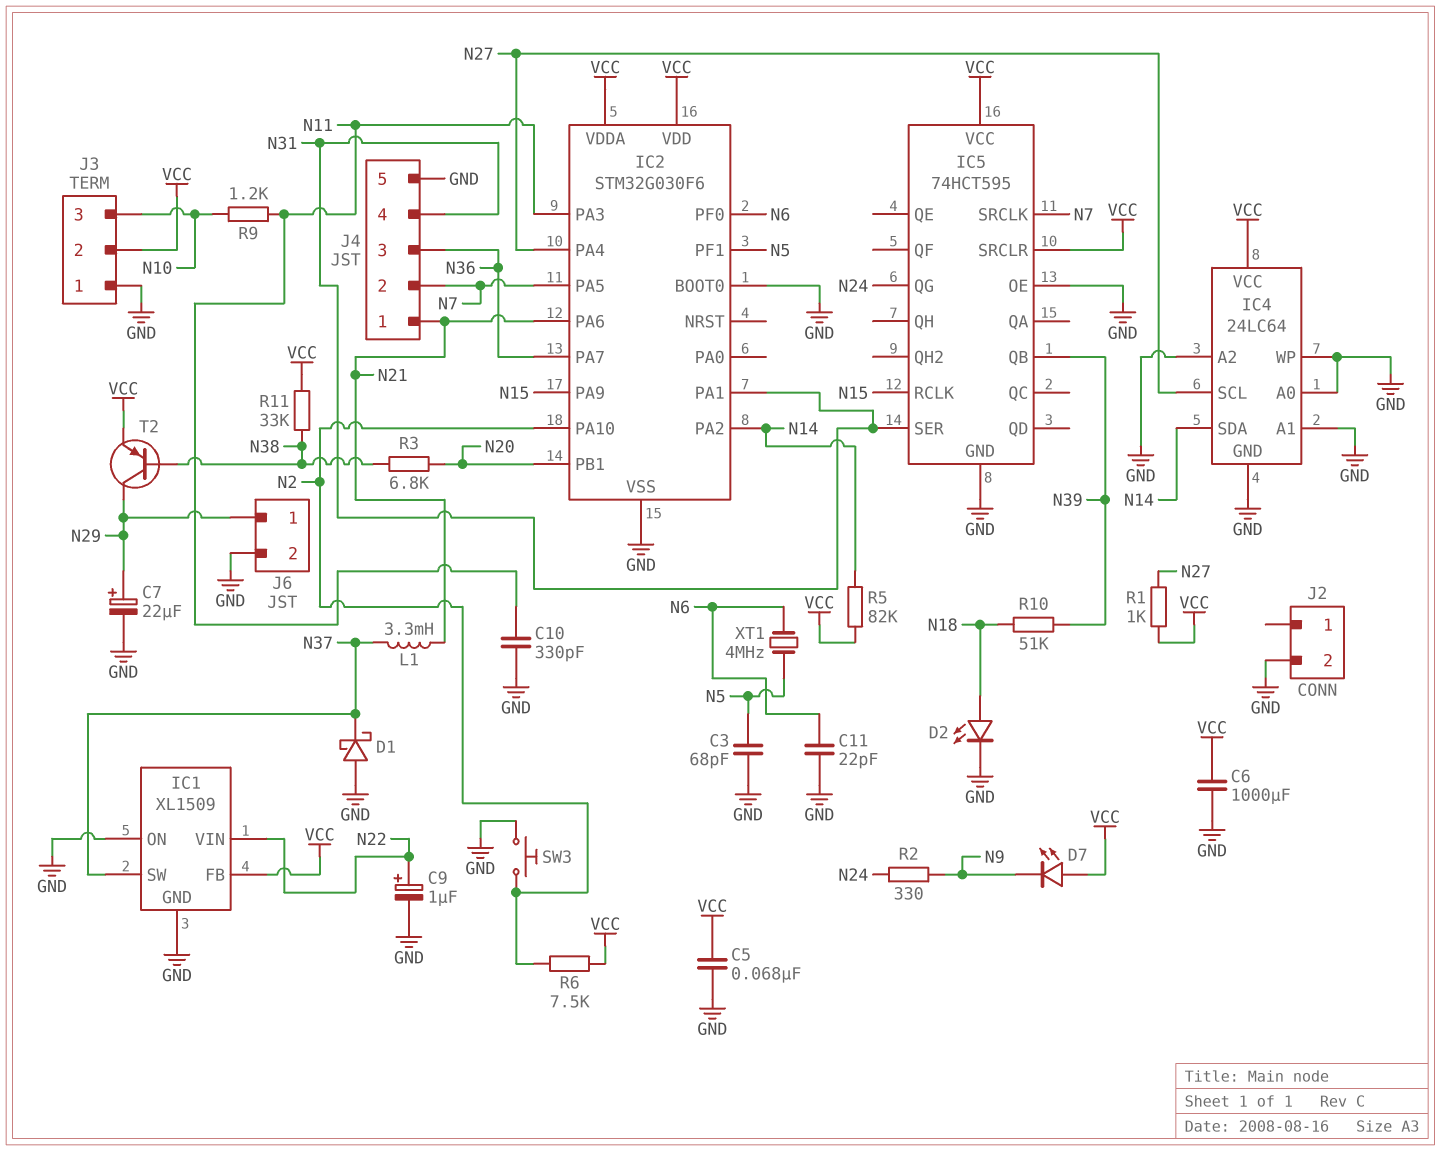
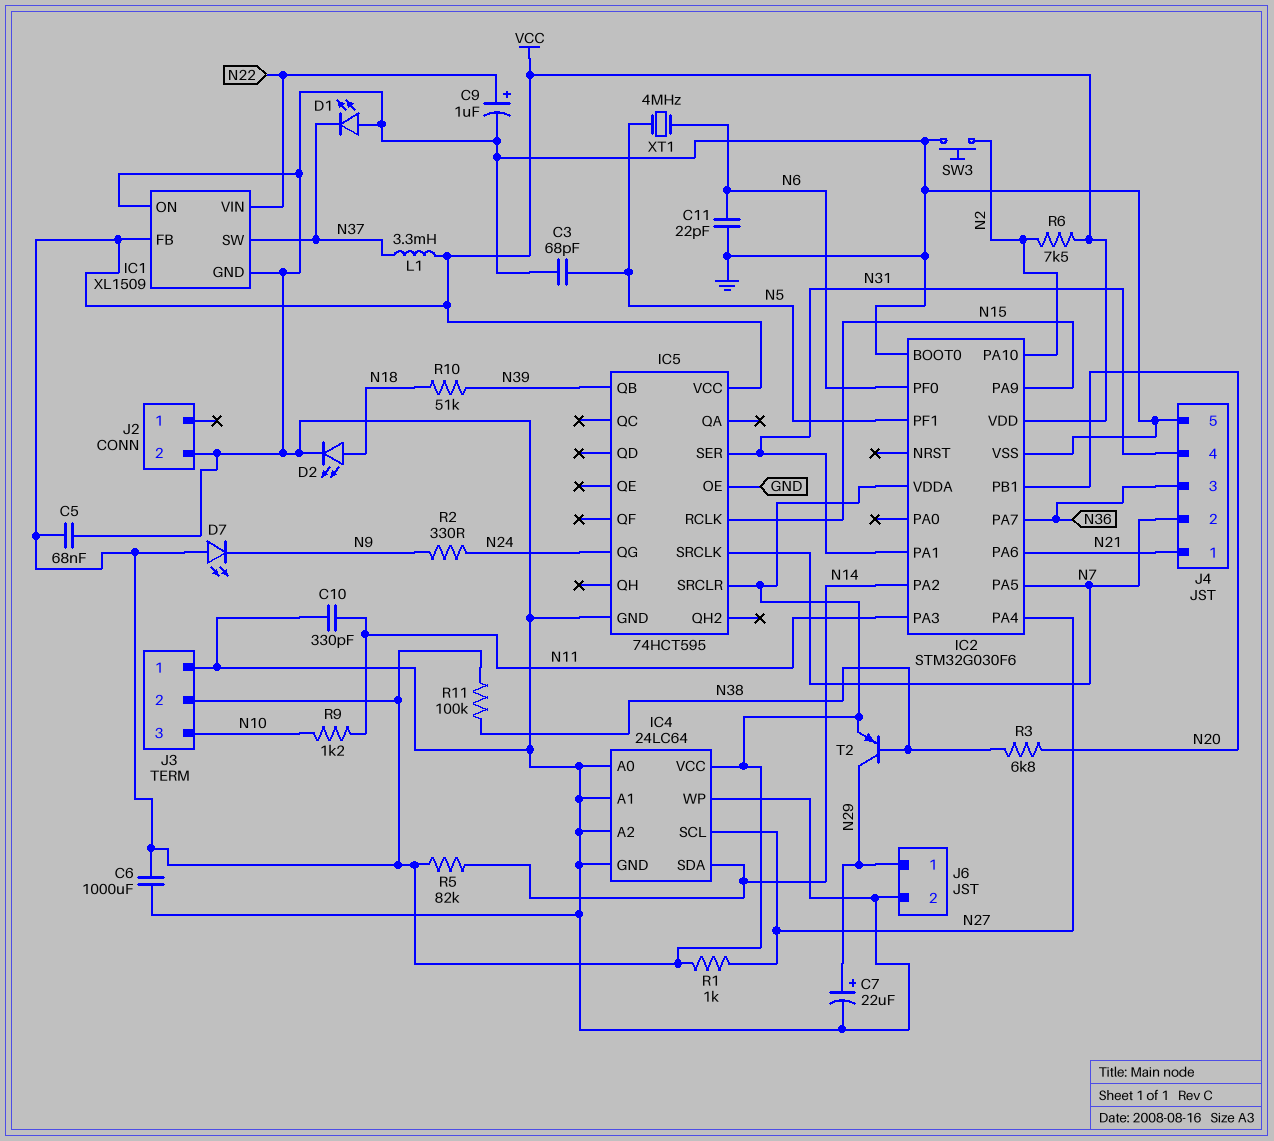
D1: schottky (A GND, K N37) -> LED (A GND, K N37)
L1: 3.3mH (N21, N37) -> 3.3mH (N37, VCC)
R11: 33k (N38, VCC) -> 100k (N38, VCC)

